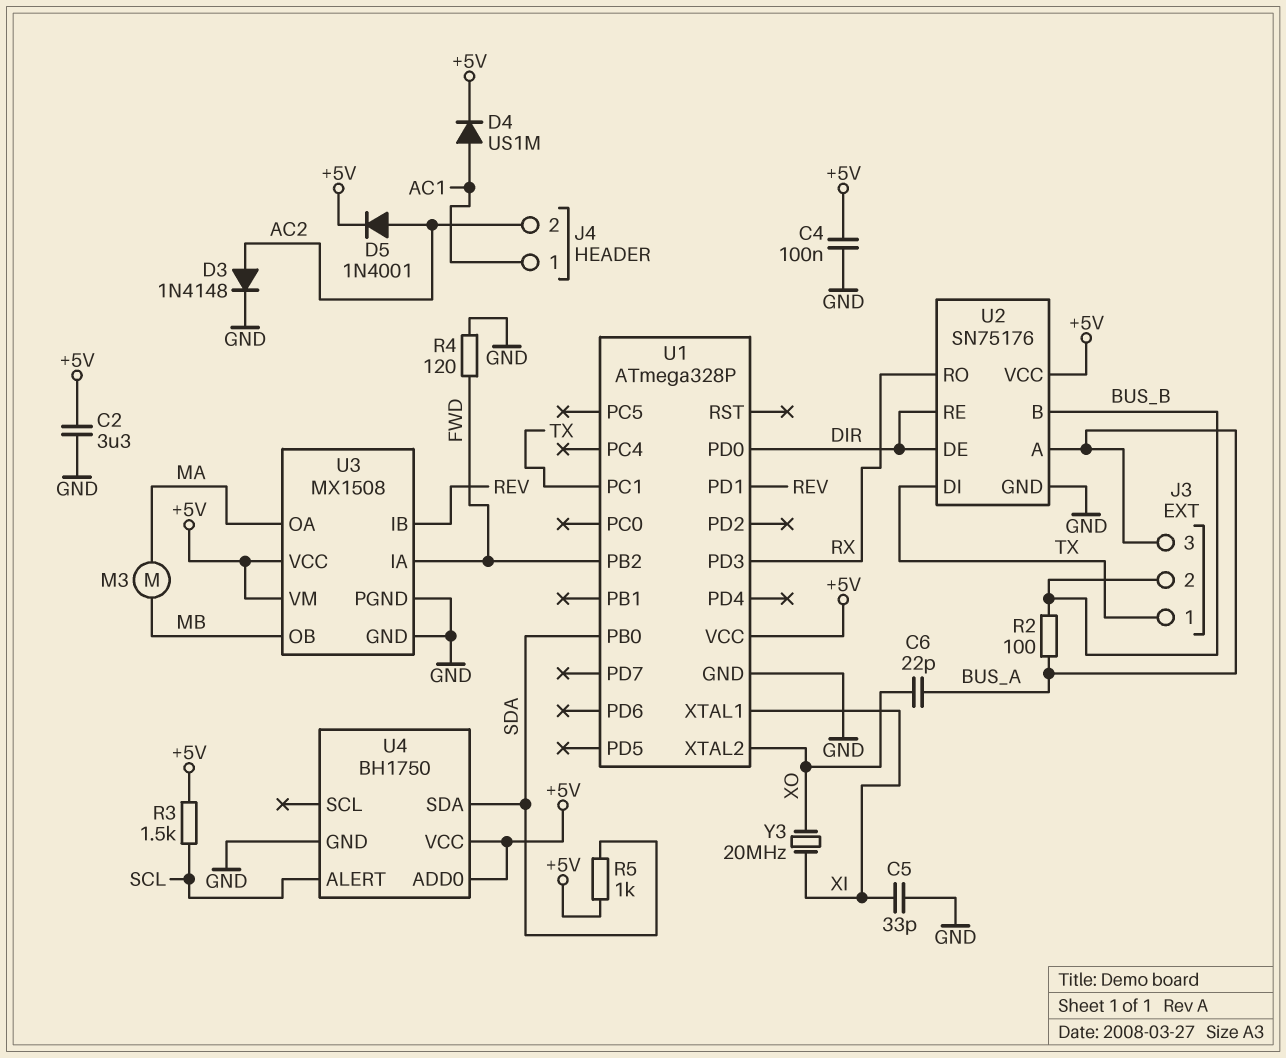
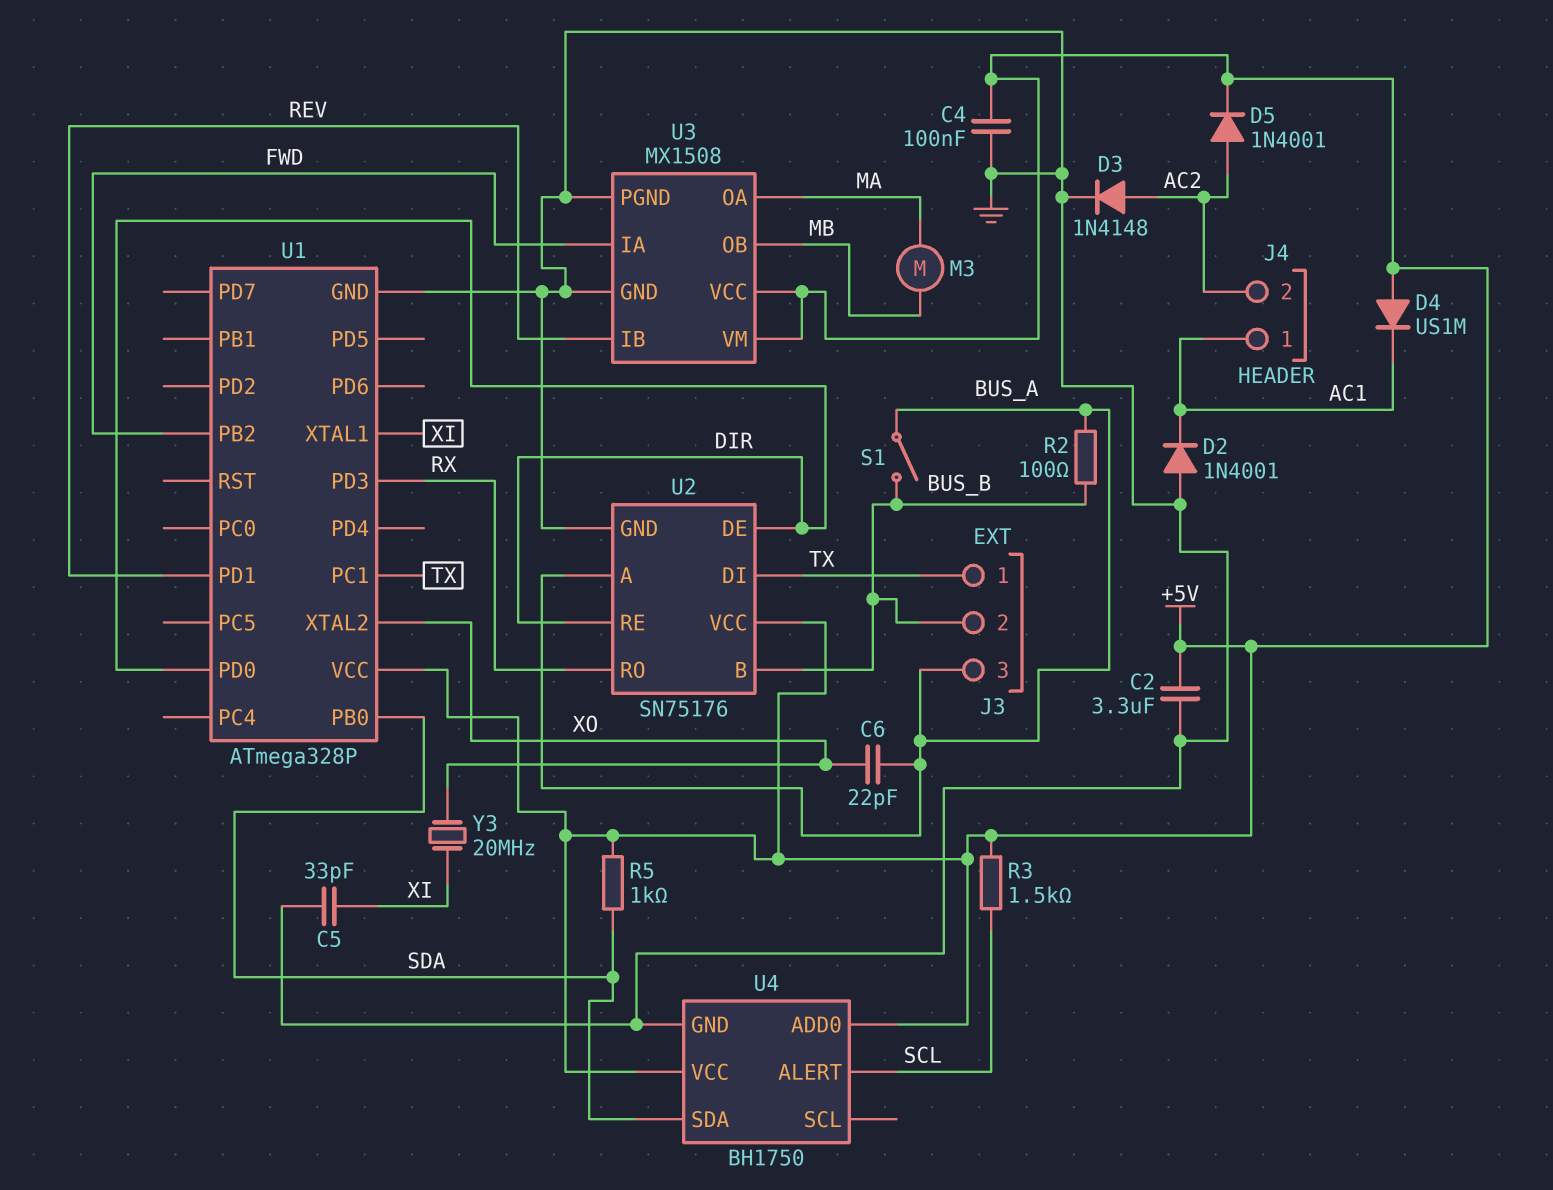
D2: none -> diode 1N4001 (A GND, K AC1)
D4: diode US1M (A AC1, K +5V) -> diode US1M (A +5V, K AC1)
R4: 120 (FWD, GND) -> none
S1: none -> switch (BUS_A, BUS_B)

